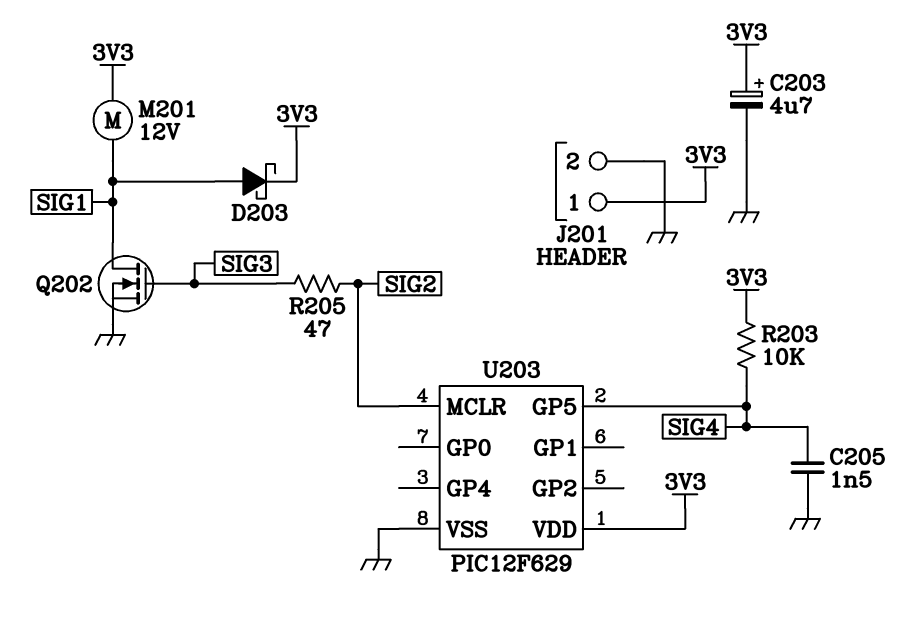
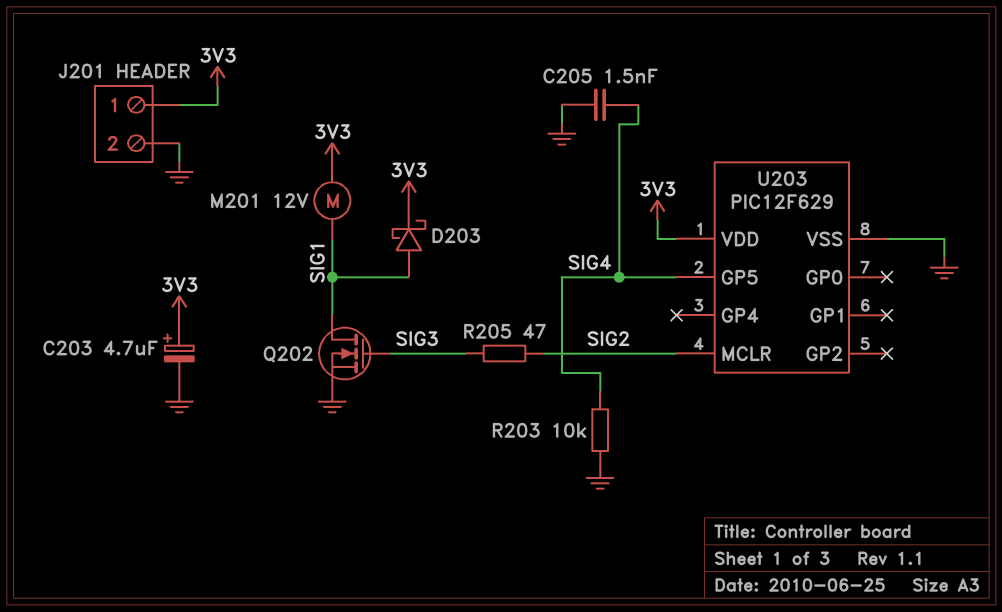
R203: 10k (3V3, SIG4) -> 10k (GND, SIG4)

